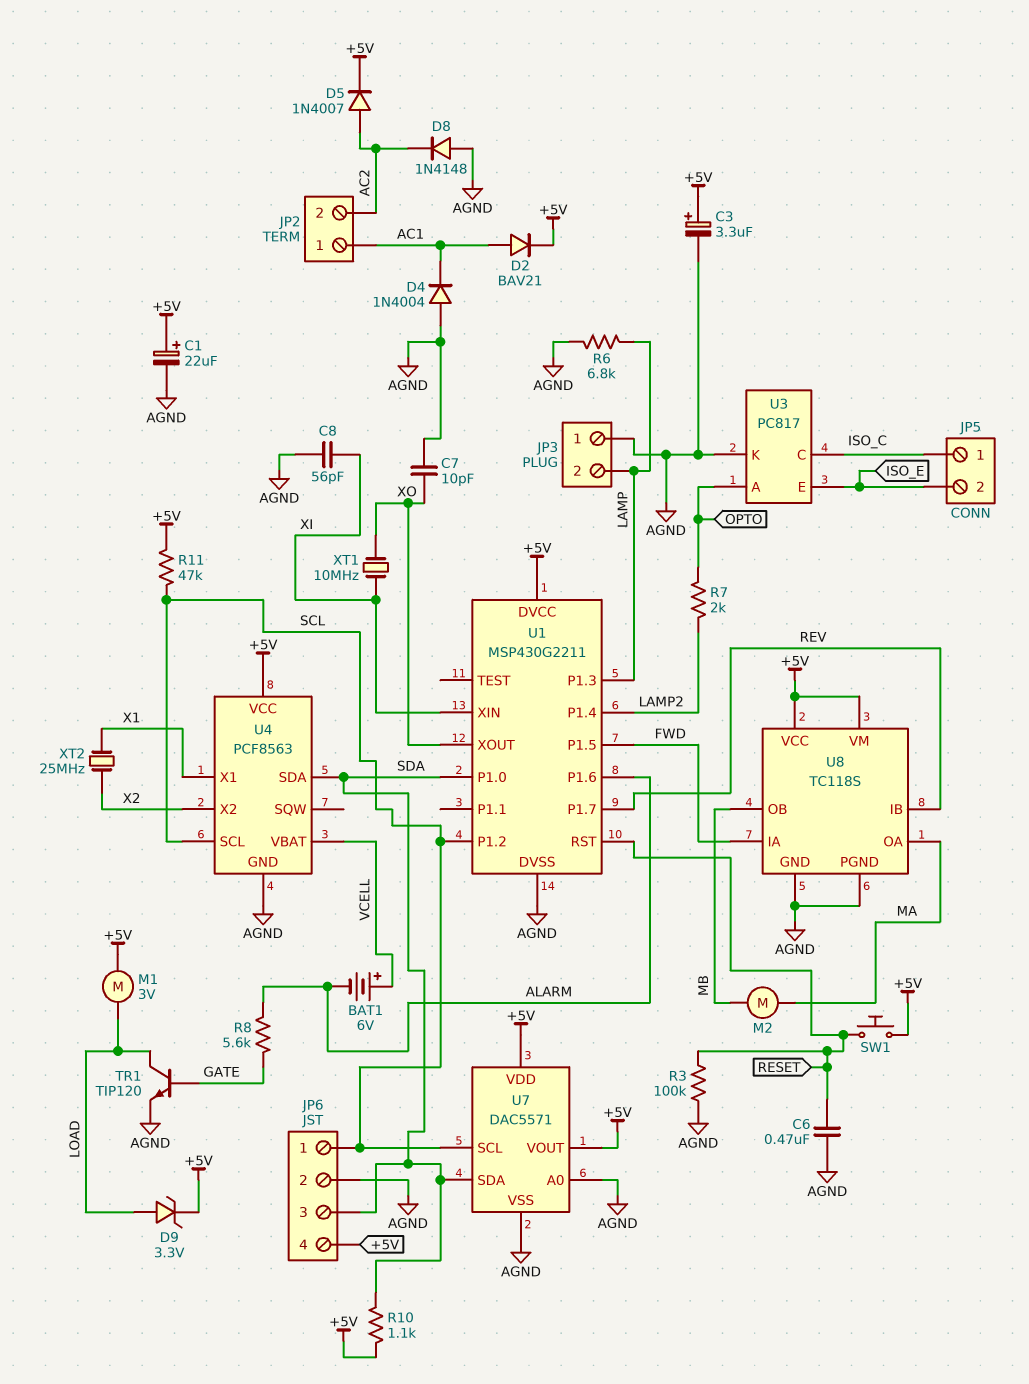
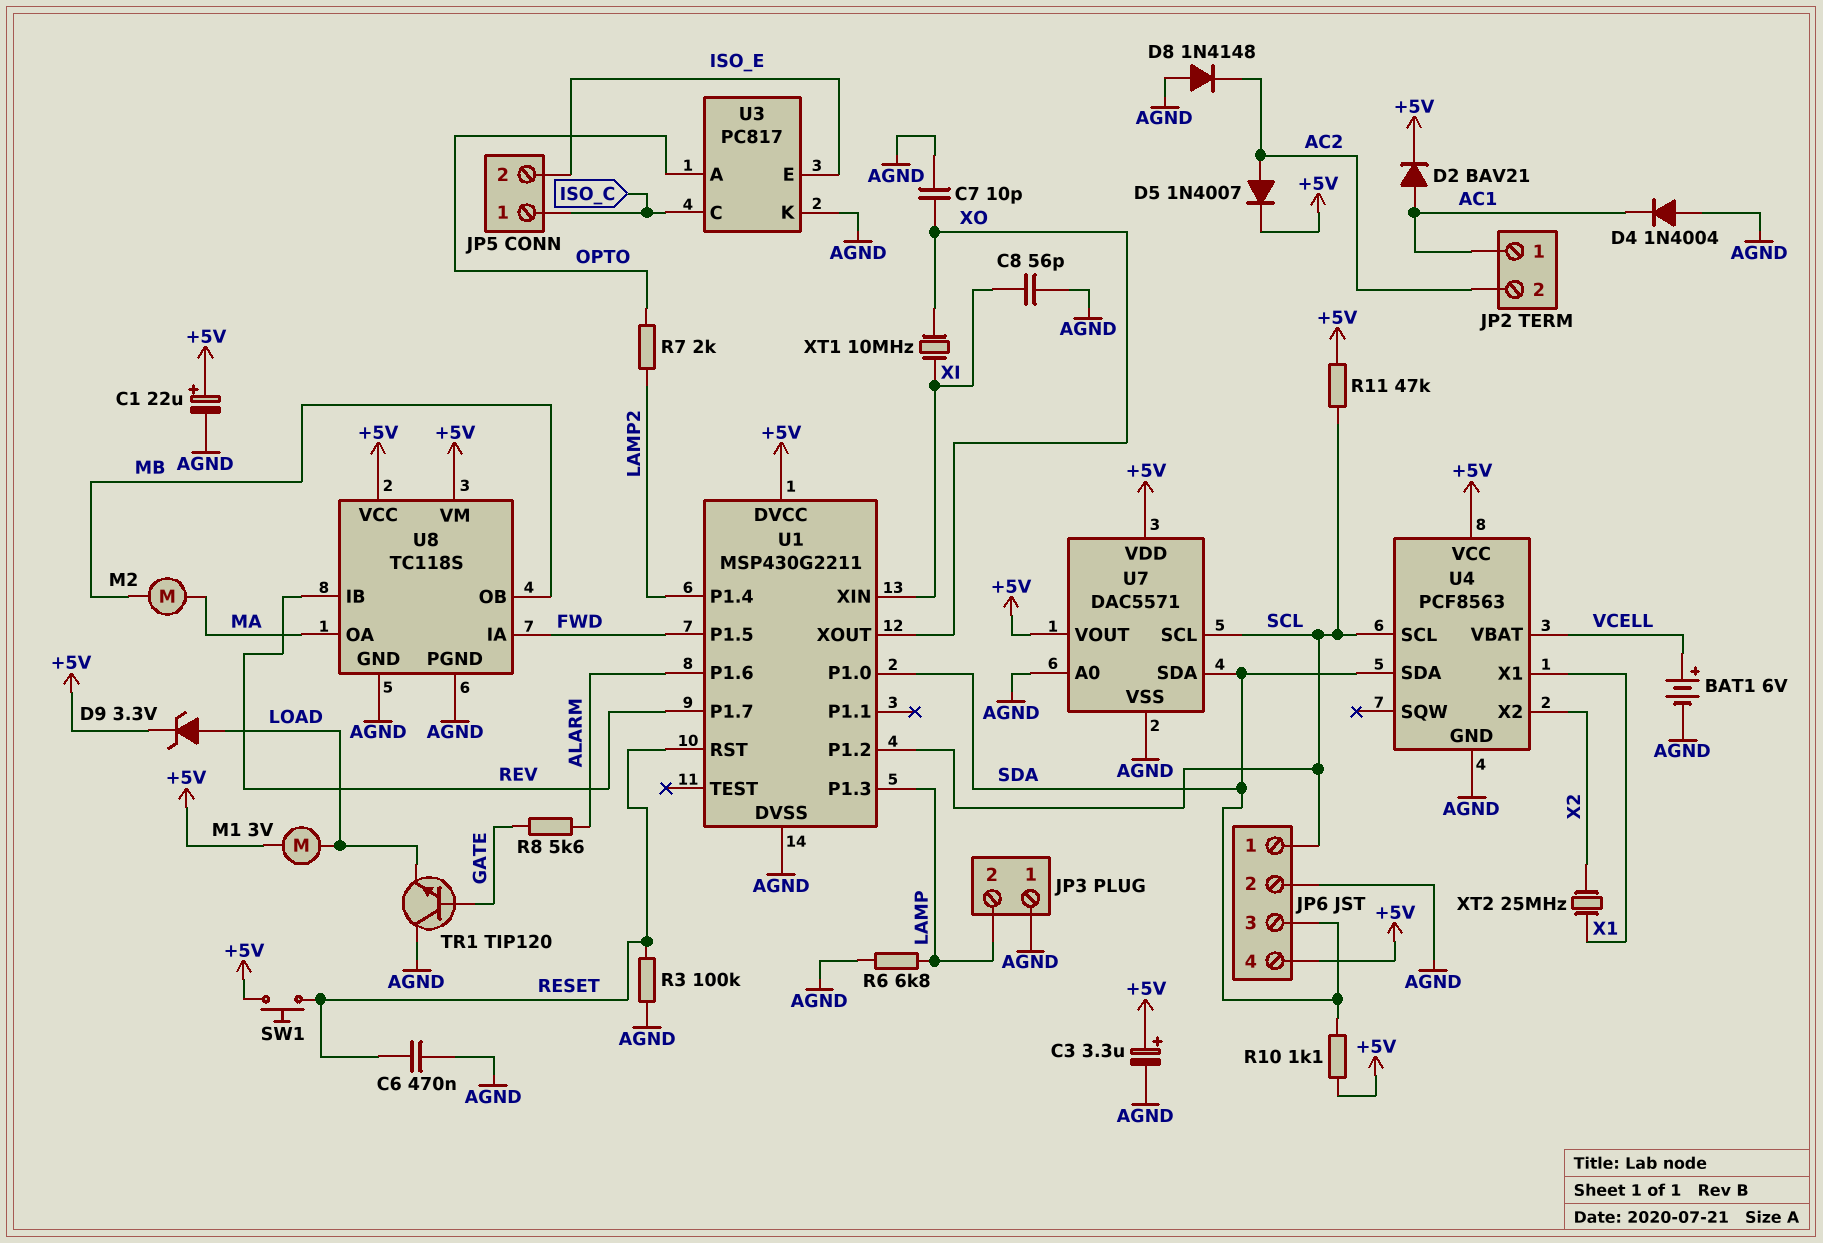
BAT1: 6V (plus VCELL, minus ALARM) -> 6V (plus VCELL, minus AGND)
TR1: NPN TIP120 (B GATE, C LOAD, E AGND) -> NPN TIP120 (B GATE, C AGND, E LOAD)

